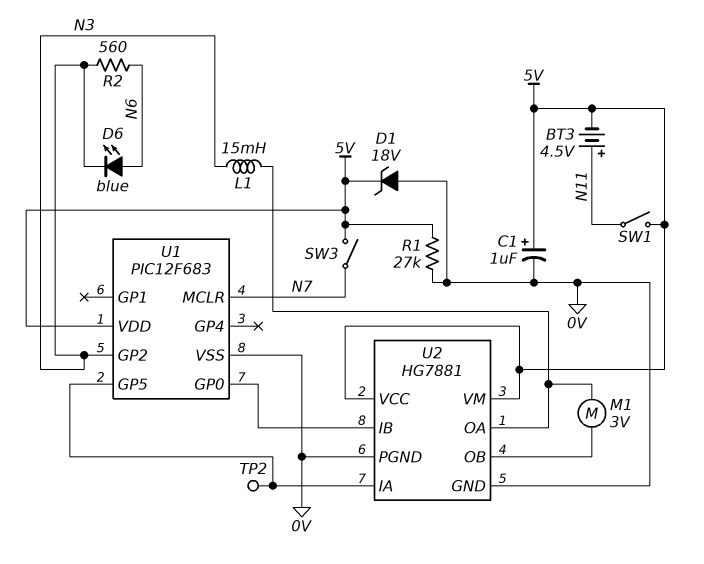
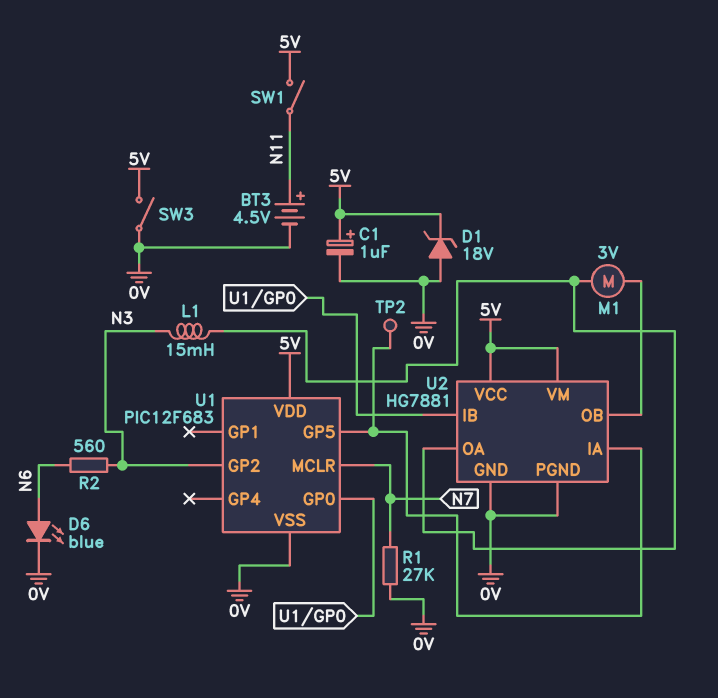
BT3: 4.5V (plus N11, minus 5V) -> 4.5V (plus N11, minus 0V)
D6: LED blue (A N6, K N3) -> LED blue (A N6, K 0V)
R1: 27k (0V, 5V) -> 27k (0V, N7)
SW3: switch (5V, N7) -> switch (0V, 5V)

